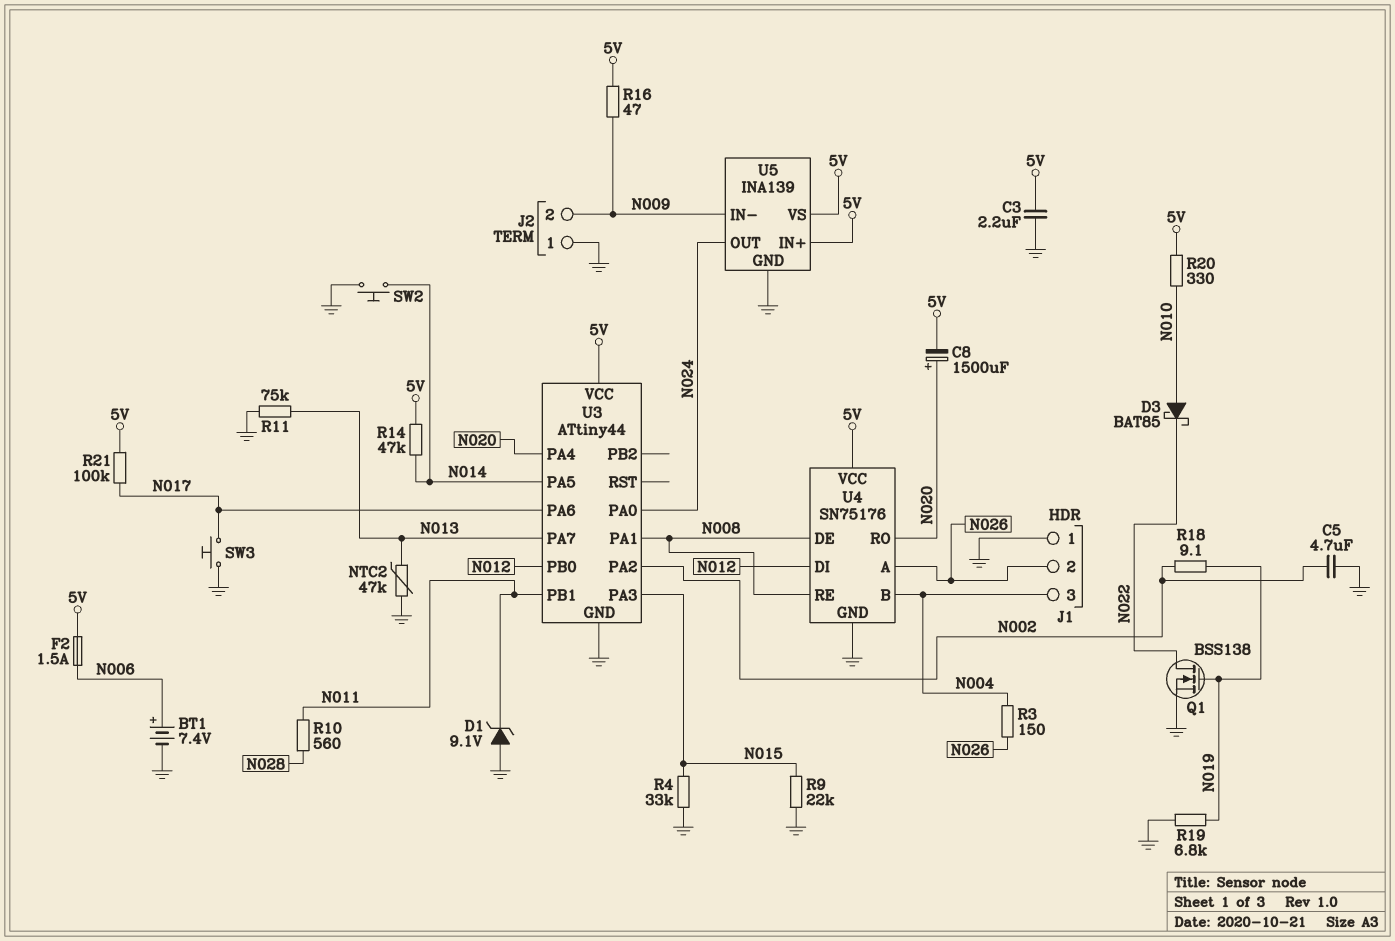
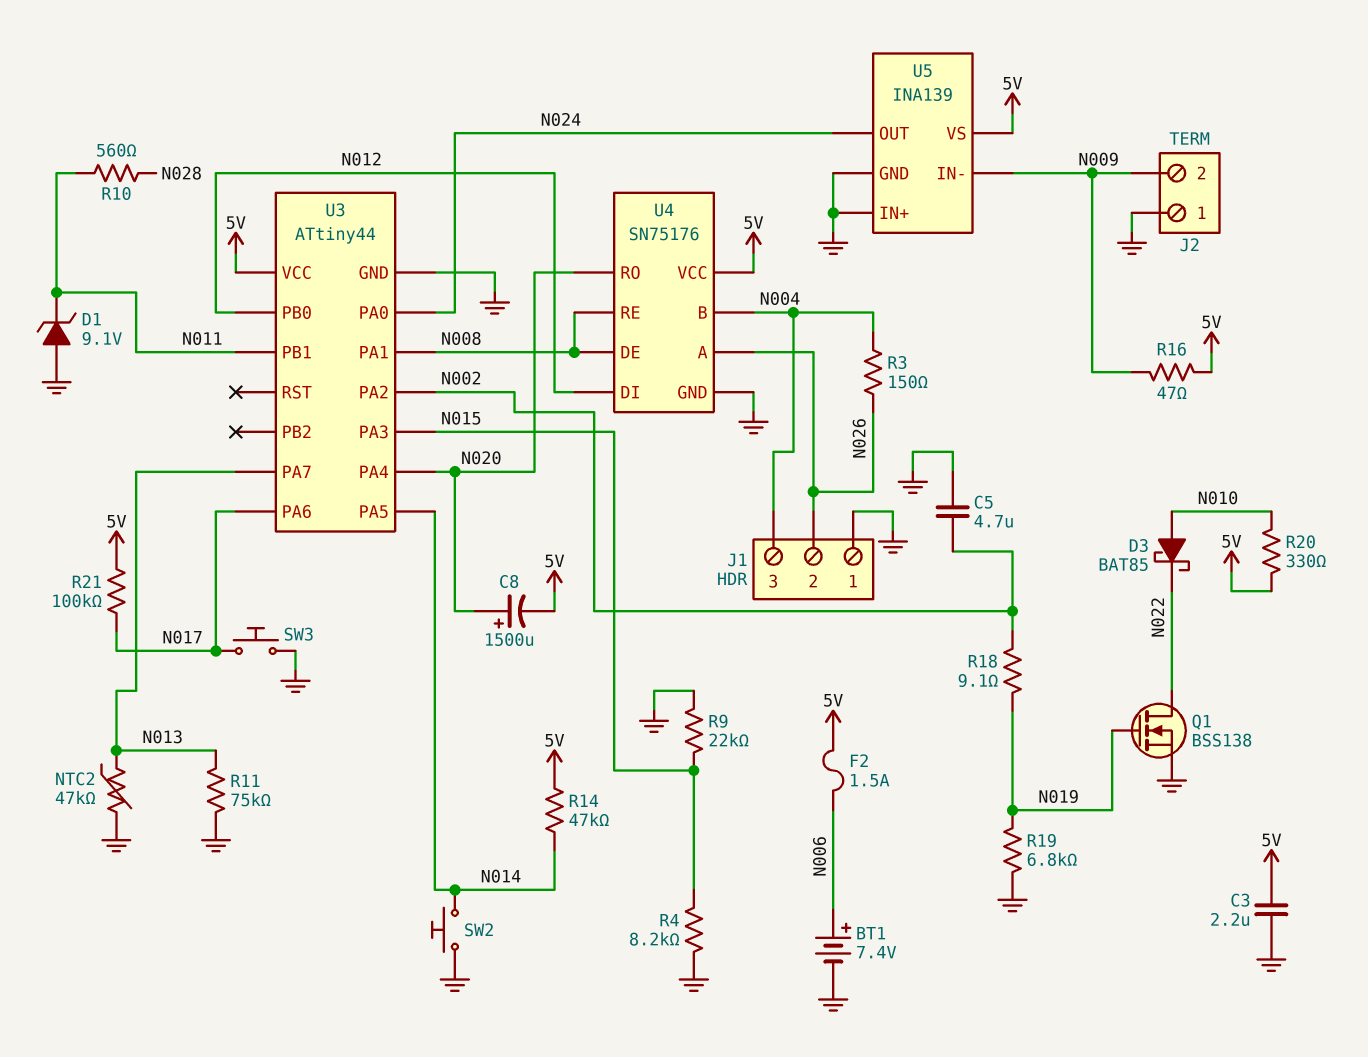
R4: 33k (GND, N015) -> 8.2k (GND, N015)
U5 pin IN+: 5V -> GND

